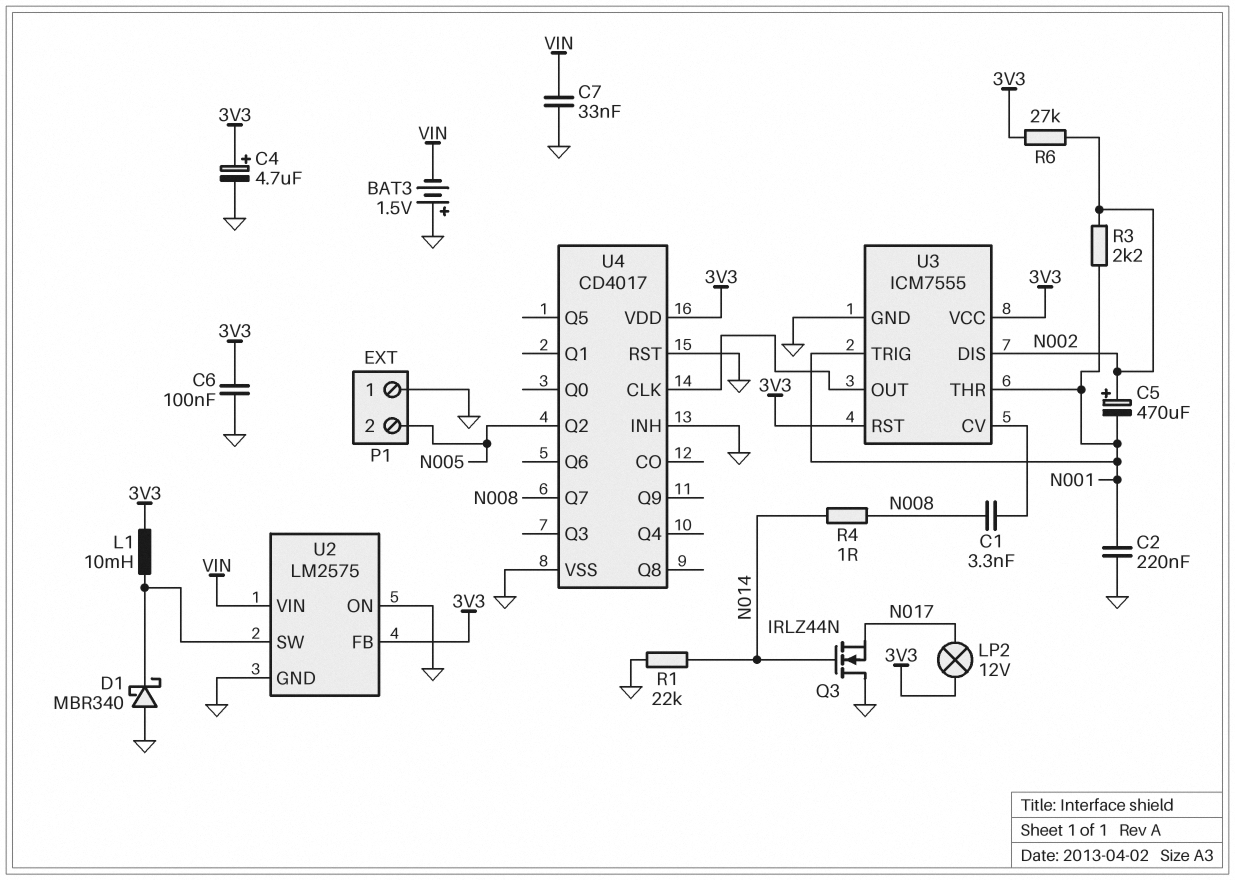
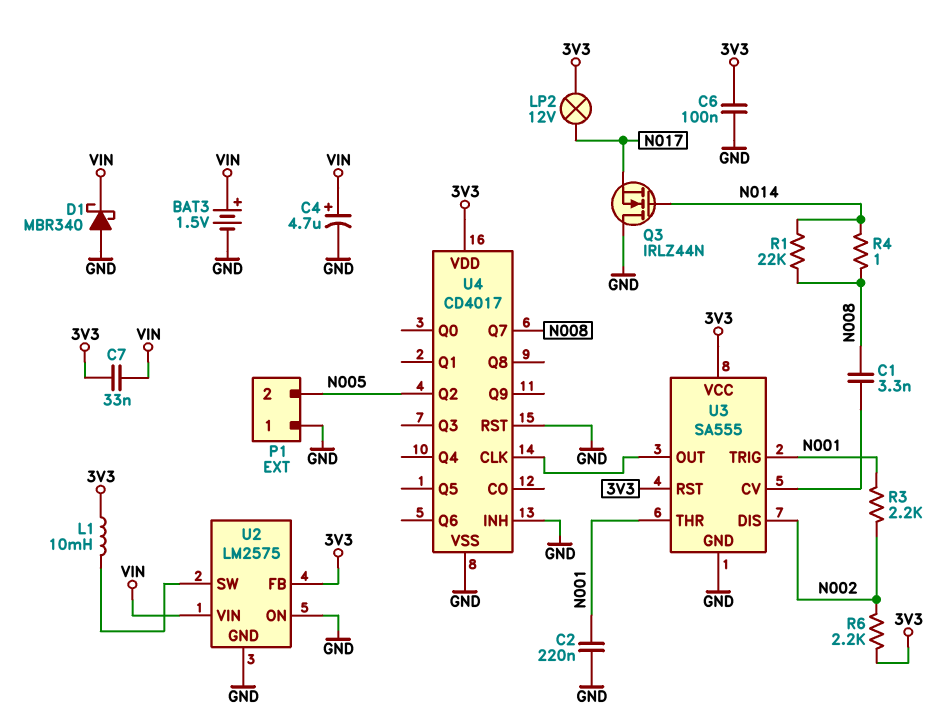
BAT3: 1.5V (plus GND, minus VIN) -> 1.5V (plus VIN, minus GND)
C4: 4.7uF (plus 3V3, minus GND) -> 4.7uF (plus VIN, minus GND)
C5: 470uF (plus N002, minus N001) -> none
C7: 33nF (GND, VIN) -> 33nF (3V3, VIN)
D1: schottky MBR340 (A GND, K U2/SW) -> schottky MBR340 (A GND, K VIN)
R1: 22k (GND, N014) -> 22k (N008, N014)
R6: 27k (3V3, N002) -> 2.2k (3V3, N002)
U3: ICM7555 -> SA555

